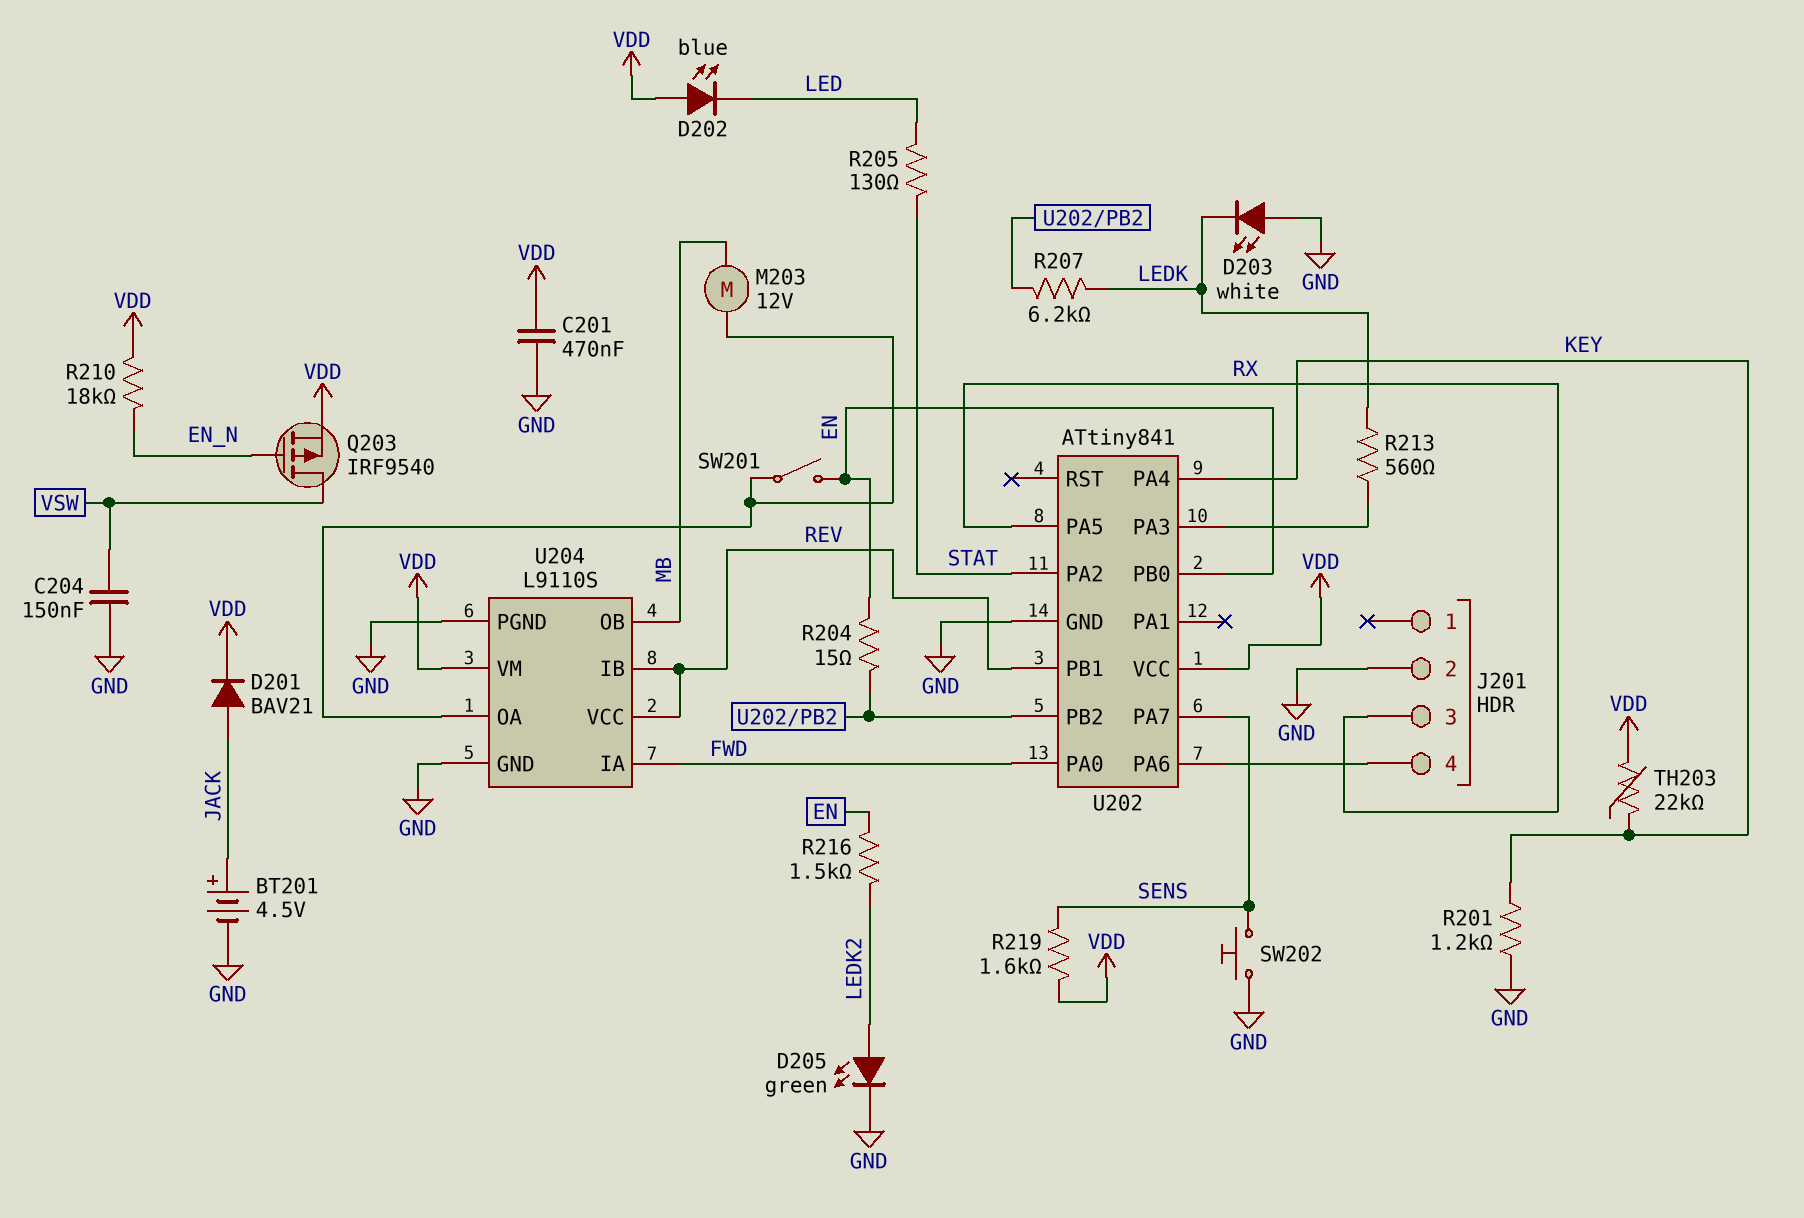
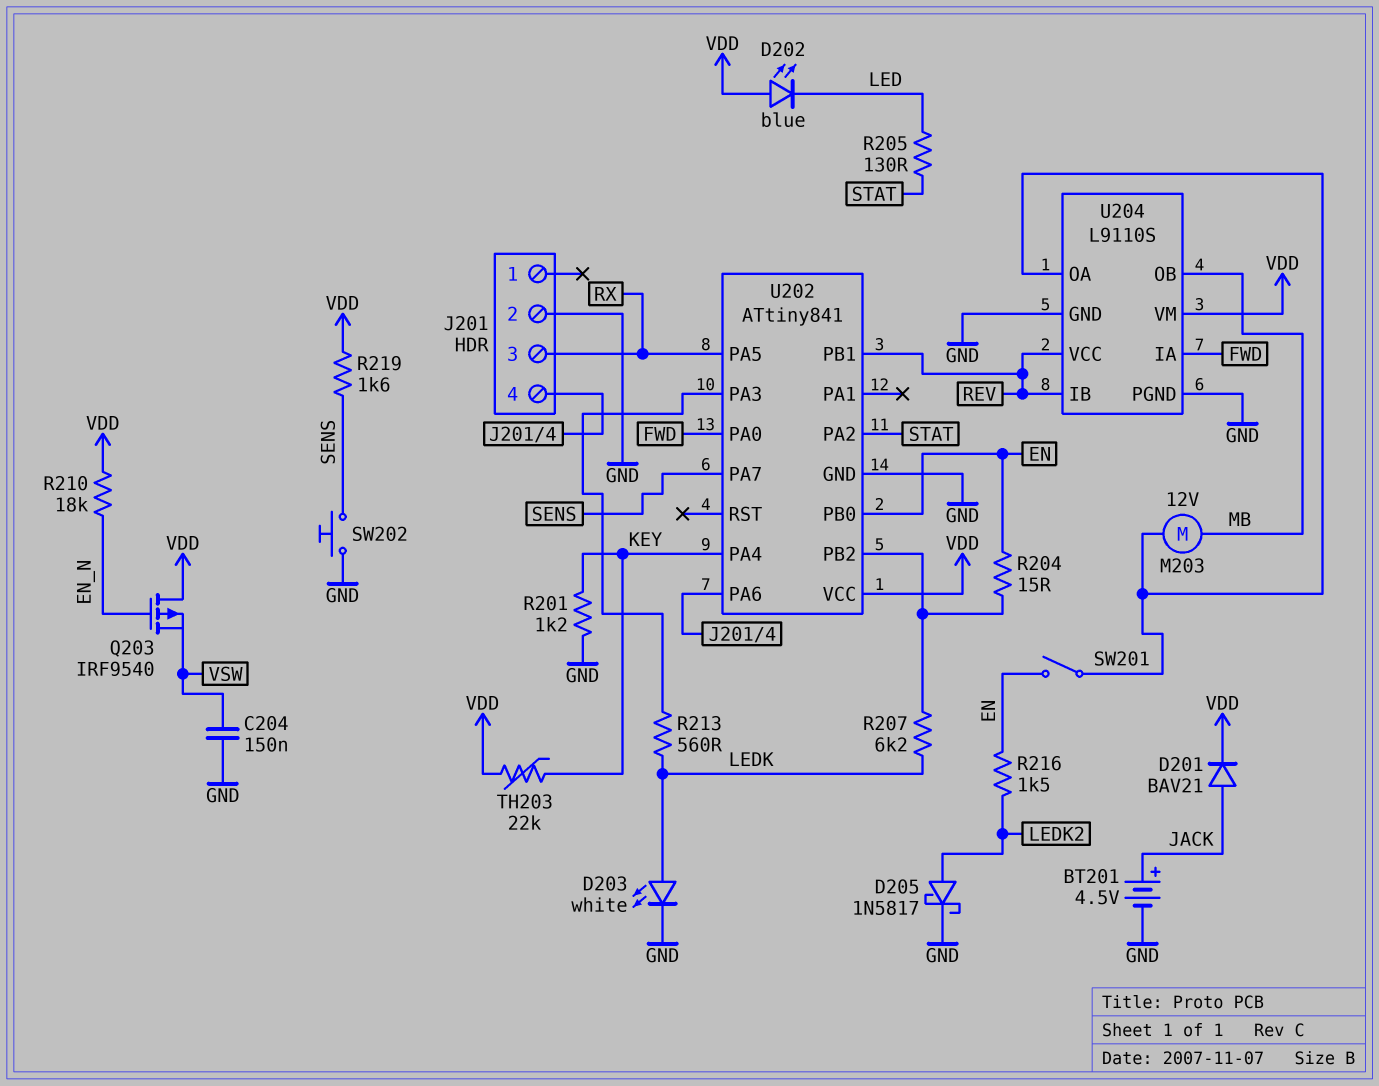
C201: 470nF (GND, VDD) -> none
D203: LED white (A GND, K LEDK) -> LED white (A LEDK, K GND)
D205: LED green (A LEDK2, K GND) -> schottky 1N5817 (A LEDK2, K GND)
Q203: PMOS IRF9540 (G EN_N, D VSW, S VDD) -> PMOS IRF9540 (G EN_N, D VDD, S VSW)

